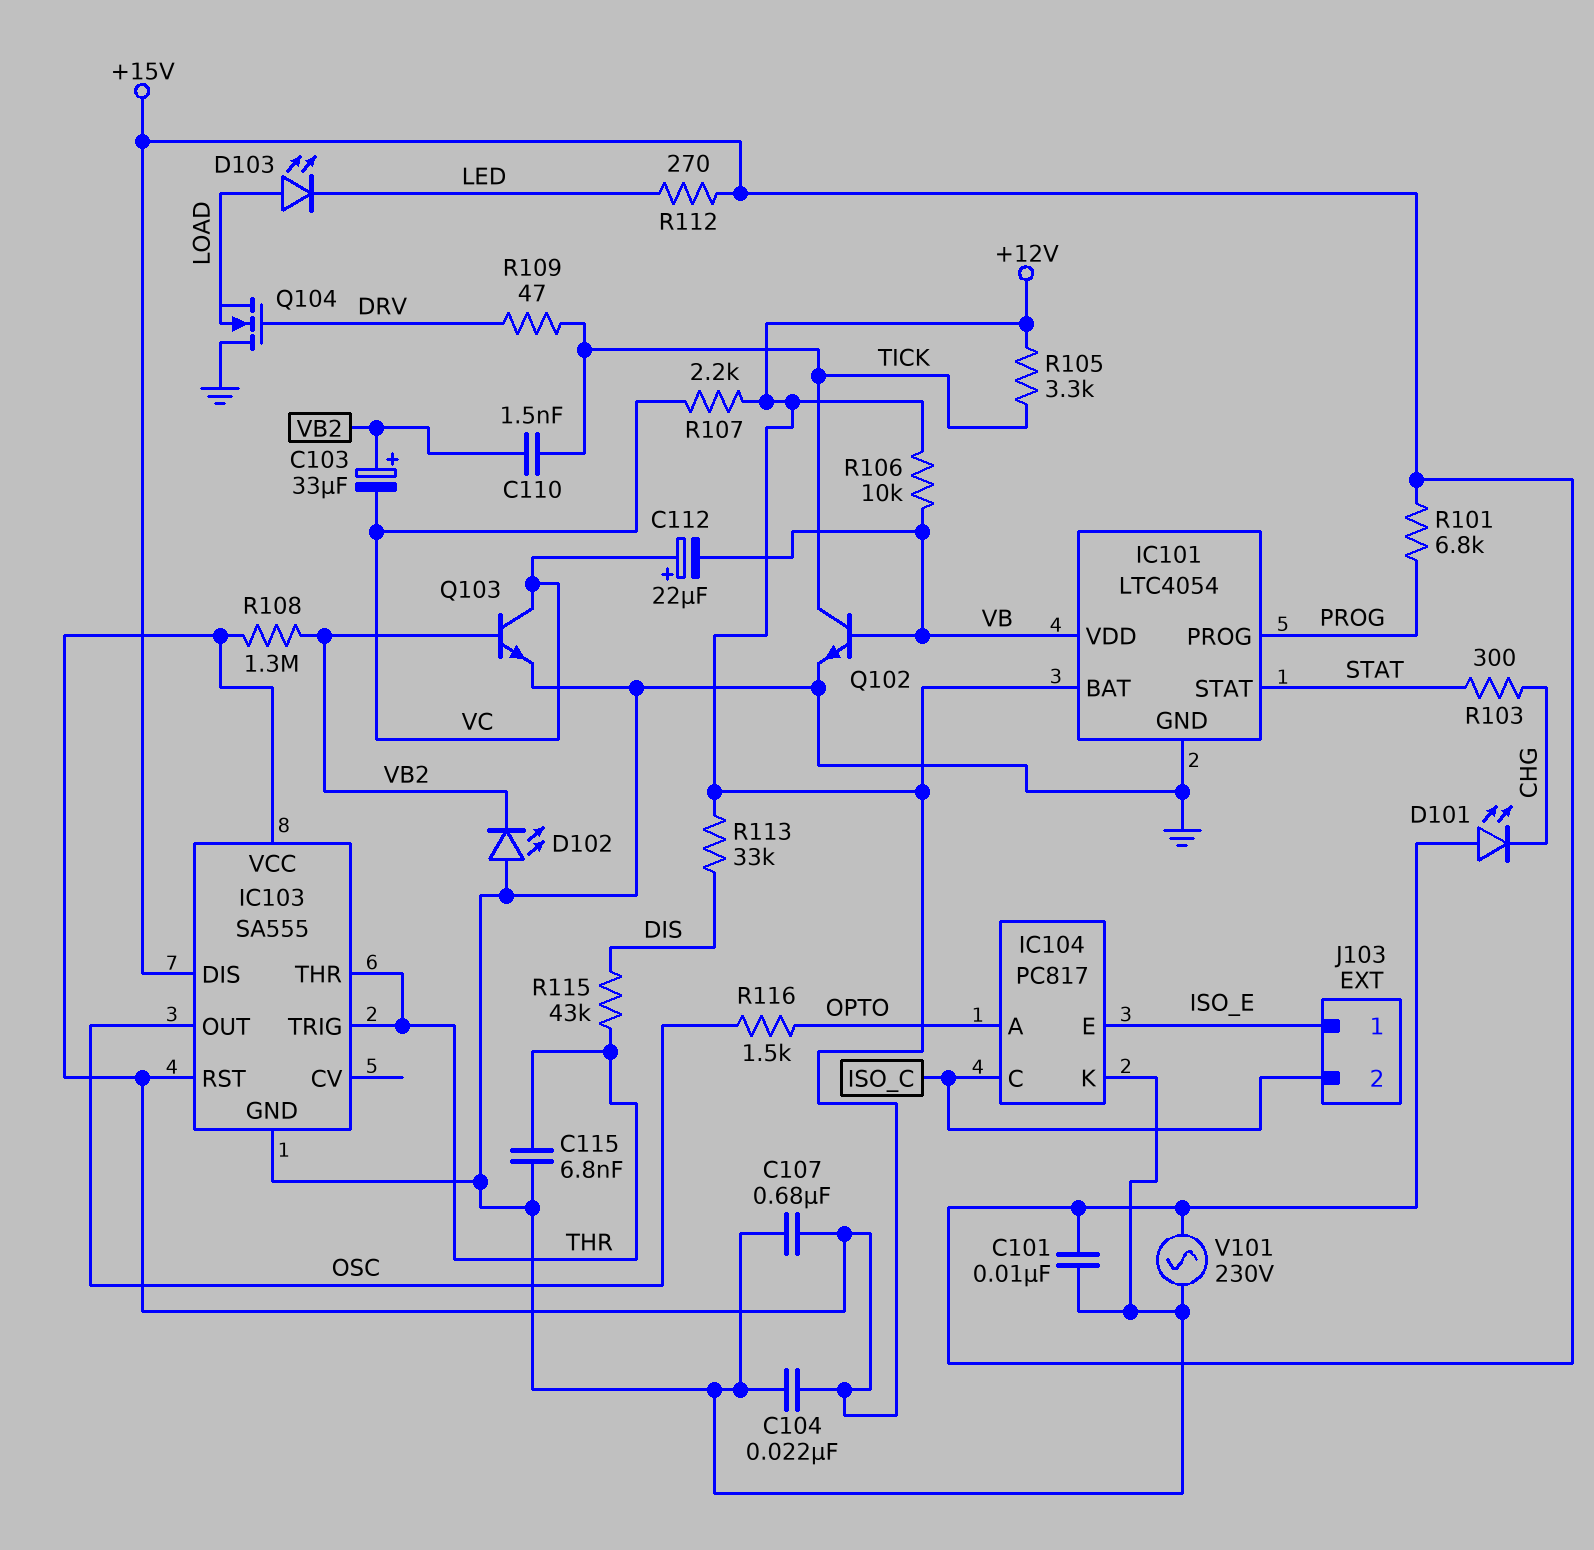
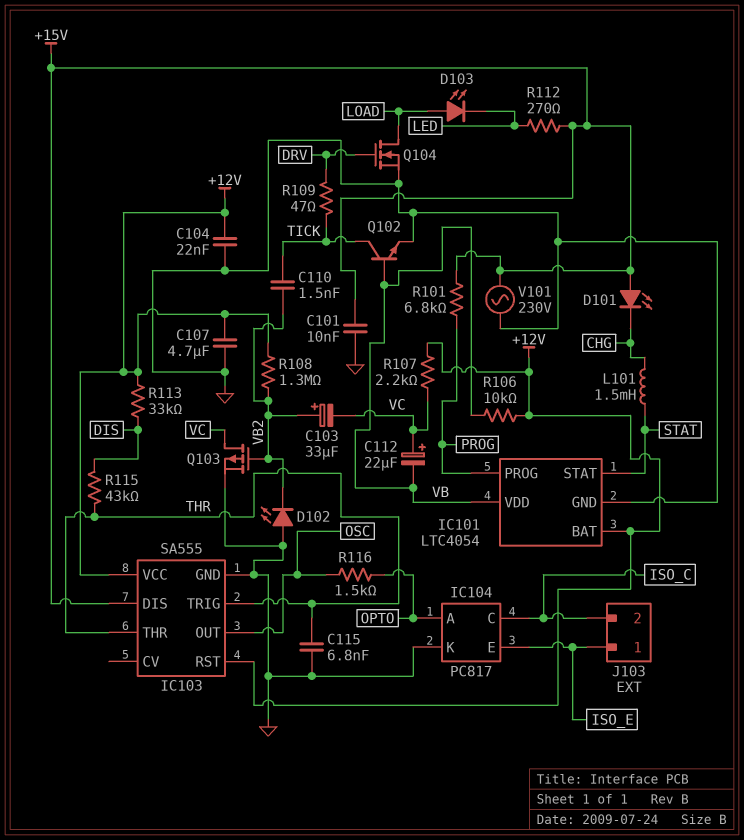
C107: 680nF (+12V, GND) -> 4.7uF (+12V, GND)
L101: none -> 1.5mH (CHG, STAT)
Q103: NPN (B VB2, C VC, E GND) -> PMOS (G VB2, D VC, S GND)
Q104: NMOS (G DRV, D GND, S LOAD) -> NMOS (G DRV, D LOAD, S GND)
R103: 300 (CHG, STAT) -> none
R105: 3.3k (+12V, TICK) -> none

